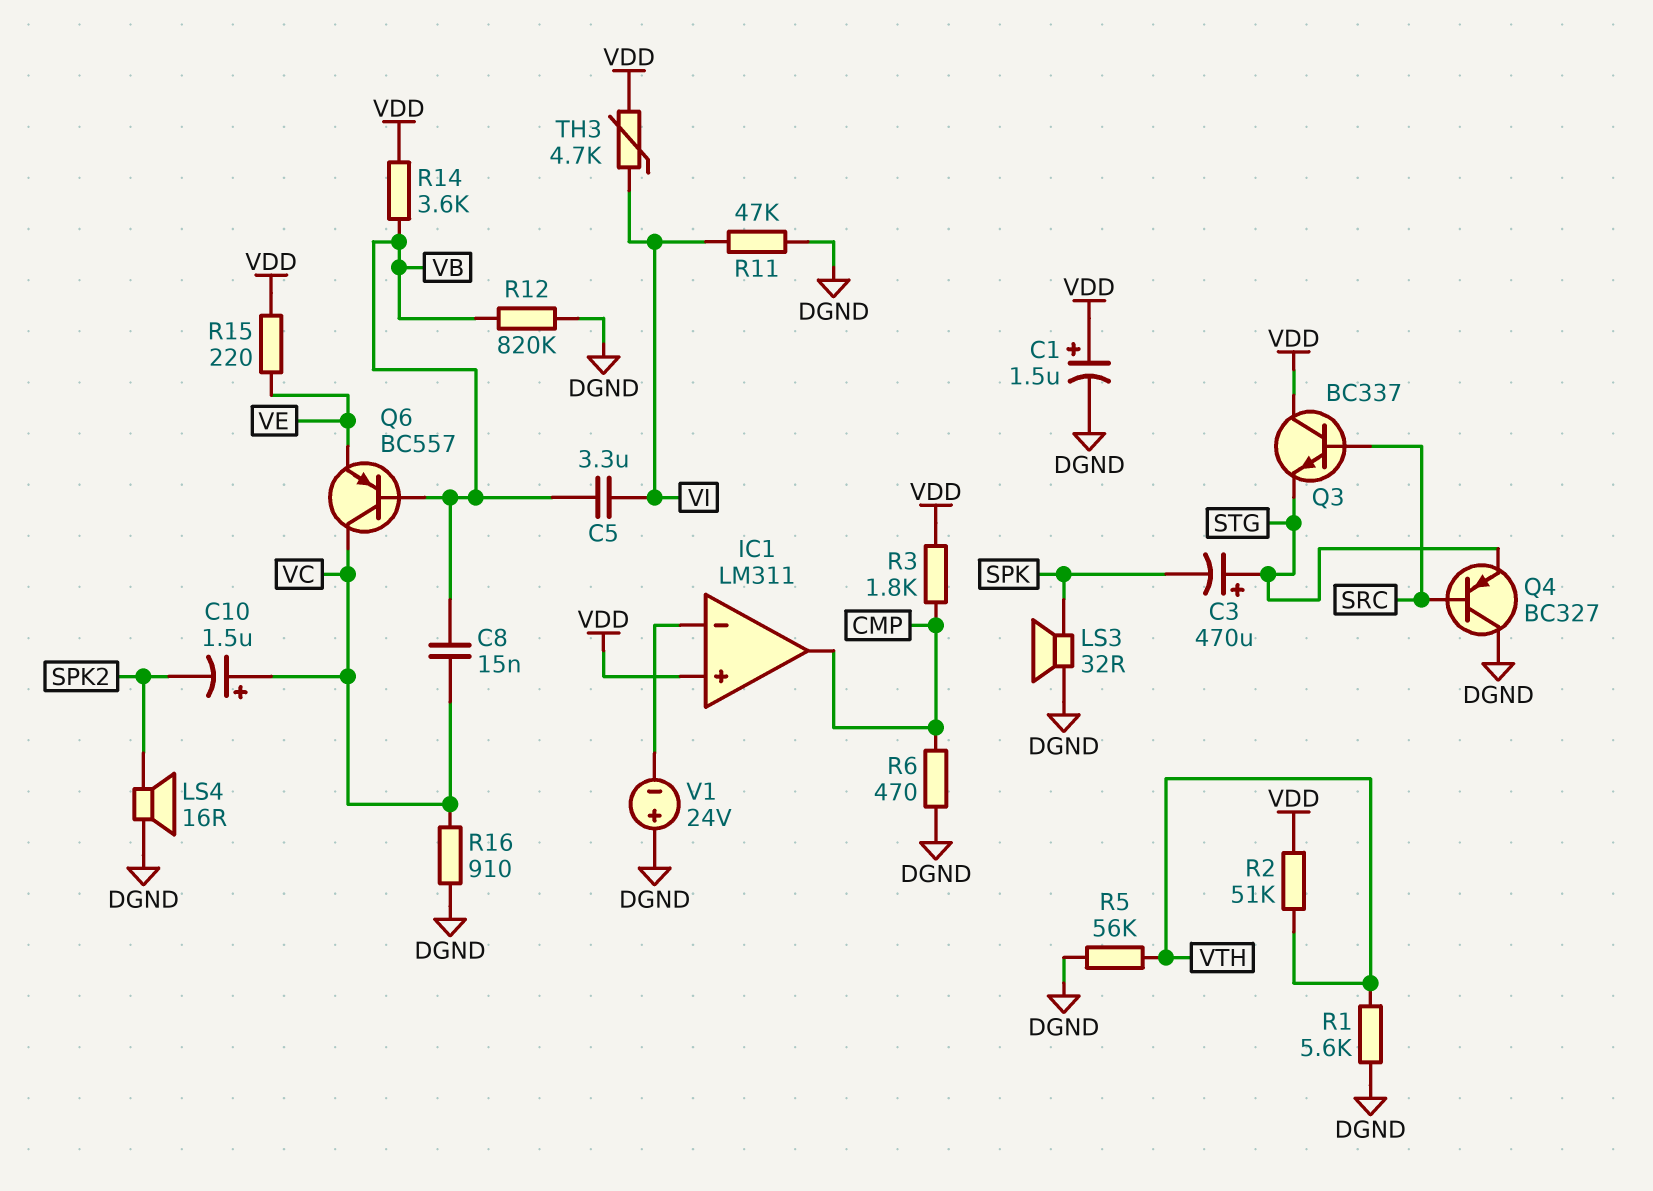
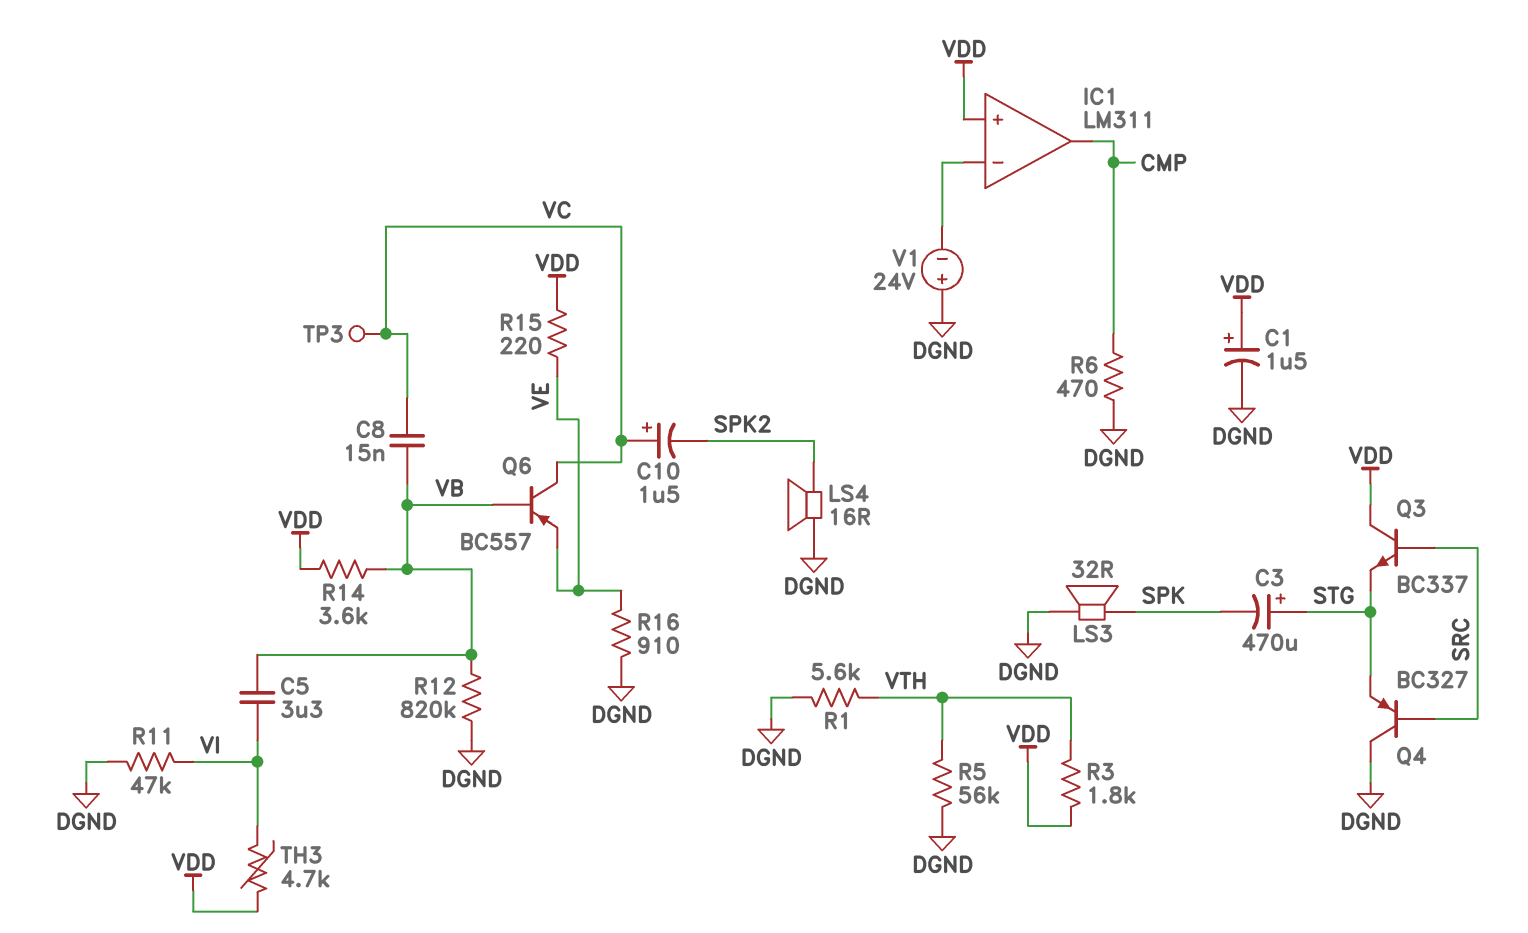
R2: 51k (VDD, VTH) -> none
R3: 1.8k (CMP, VDD) -> 1.8k (VDD, VTH)
R16: 910 (DGND, VC) -> 910 (DGND, VE)
TP3: none -> test point (VC)

